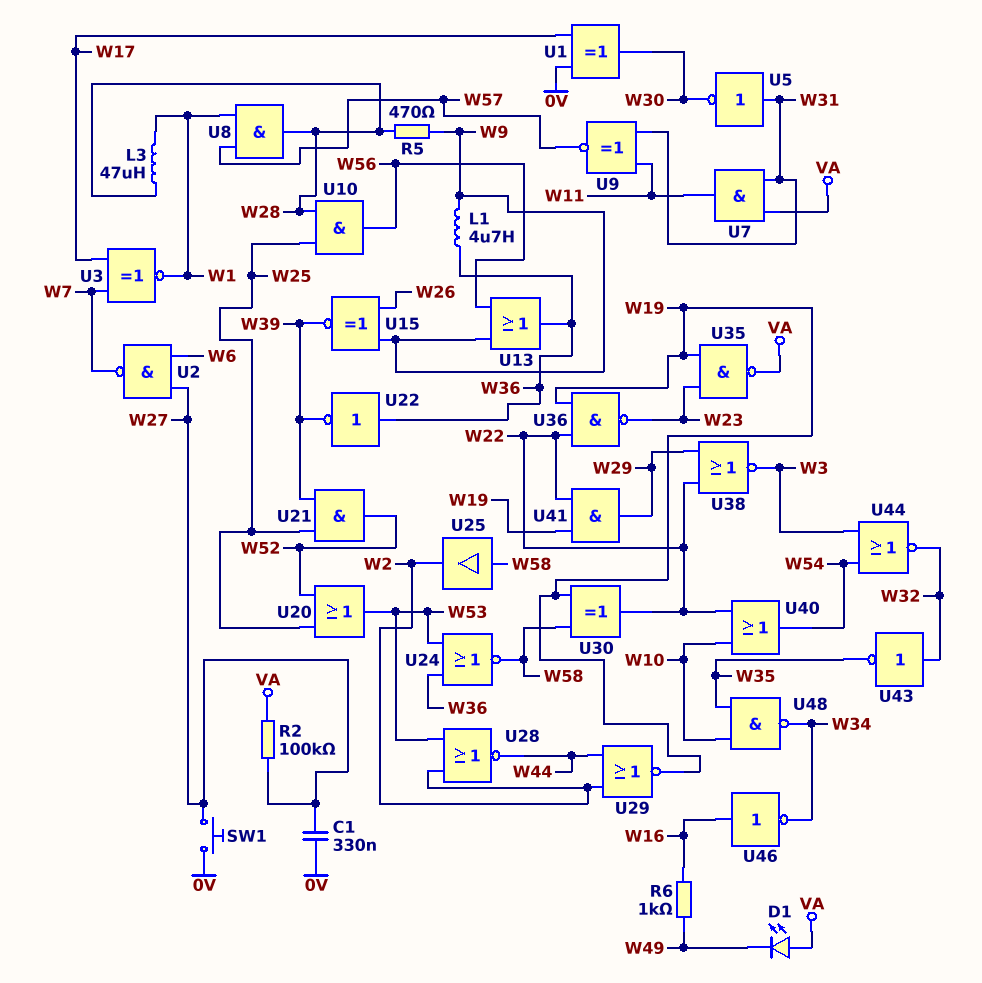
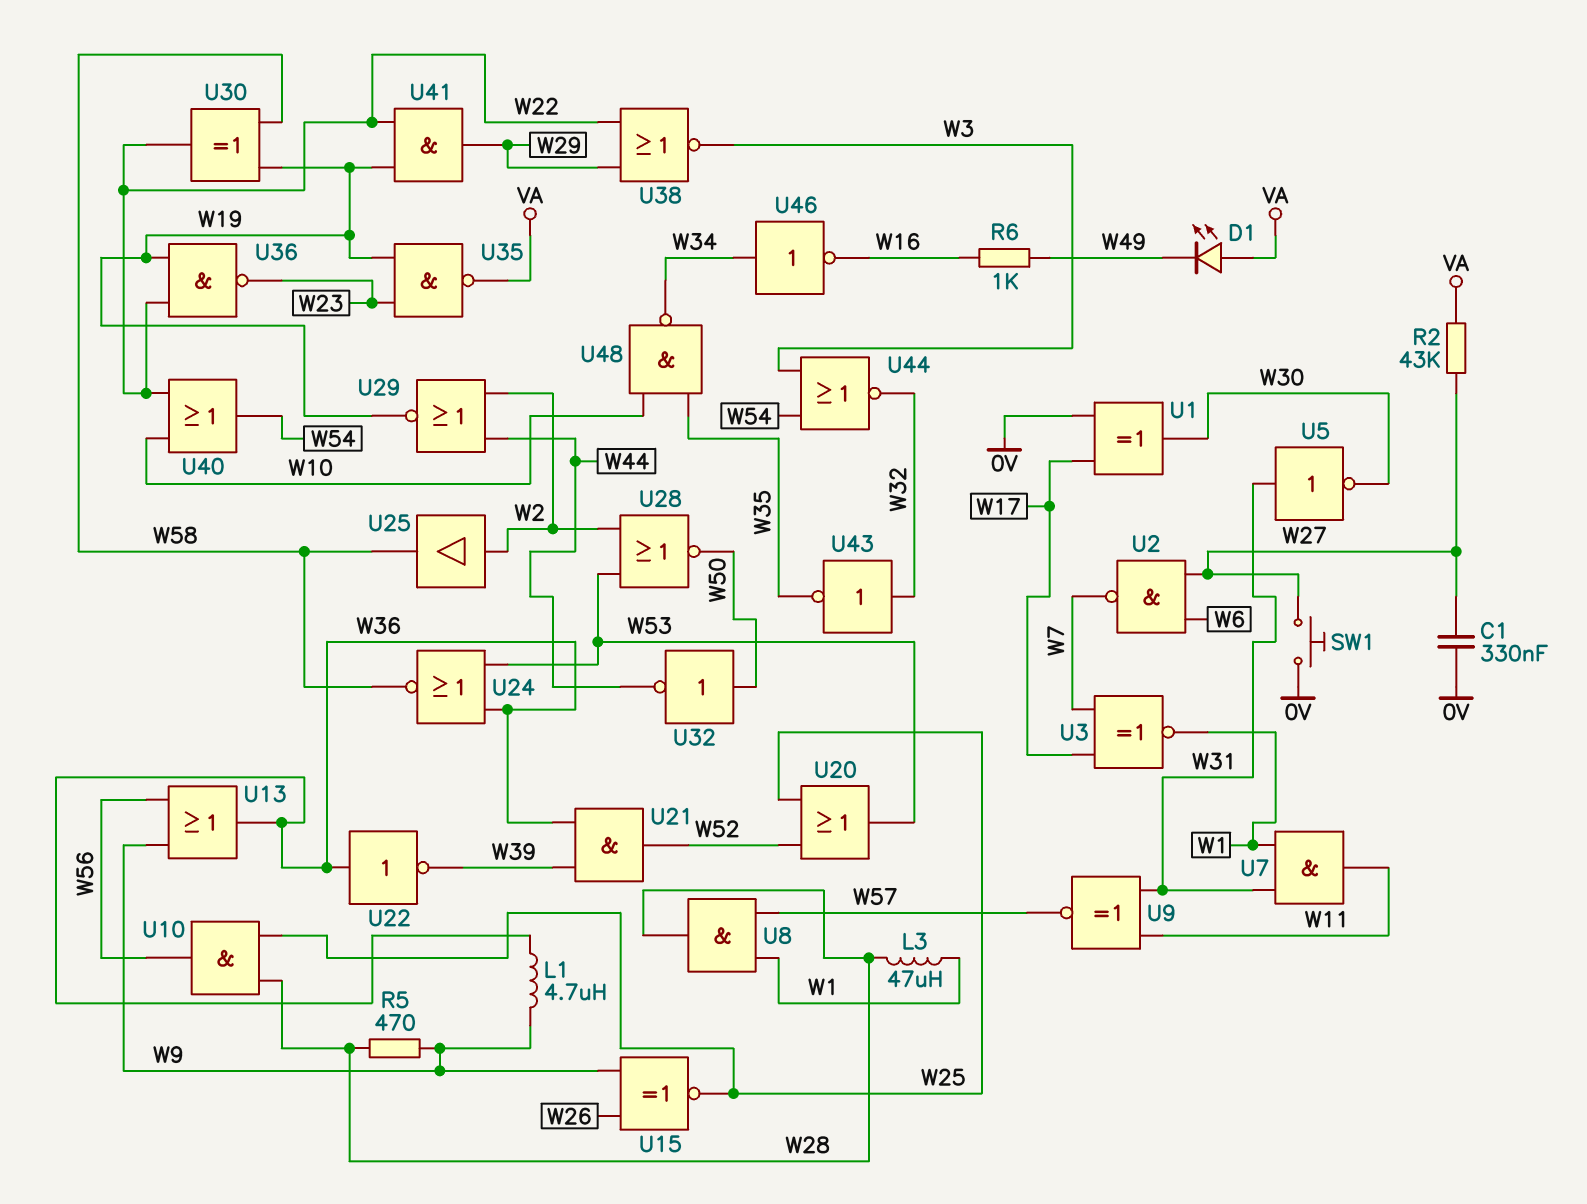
R2: 100k (VA, W27) -> 43k (VA, W27)
U7: AND (in VA, in W31, out W11) -> AND (in W1, in W31, out W11)
U15: XNOR (in W9, in W26, out W39) -> XNOR (in W9, in W26, out W25)
U21: AND (in W25, in W39, out W52) -> AND (in W36, in W39, out W52)
U25: buffer (in W58, out W2) -> buffer (in W2, out W58)
U28: NOR (in W2, in W53, out W44) -> NOR (in W2, in W53, out W50)
U32: none -> NOT (in W50, out W44)
U46: NOT (in W16, out W34) -> NOT (in W34, out W16)

